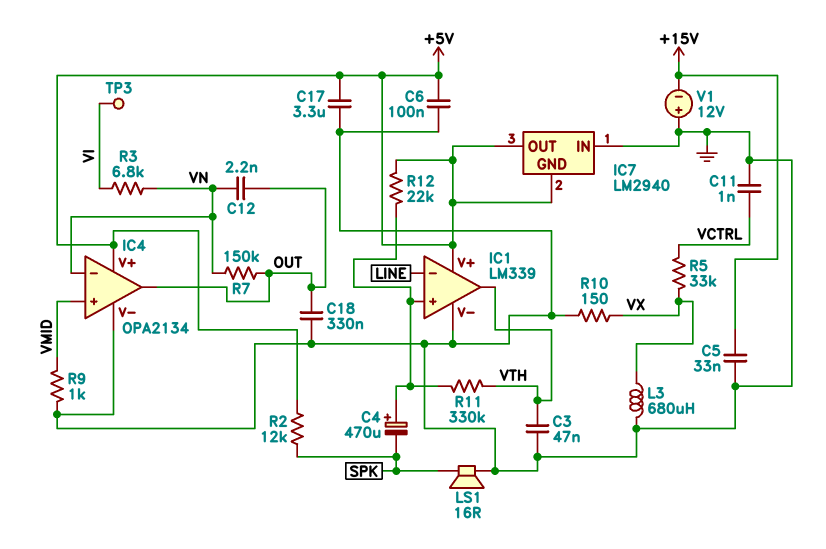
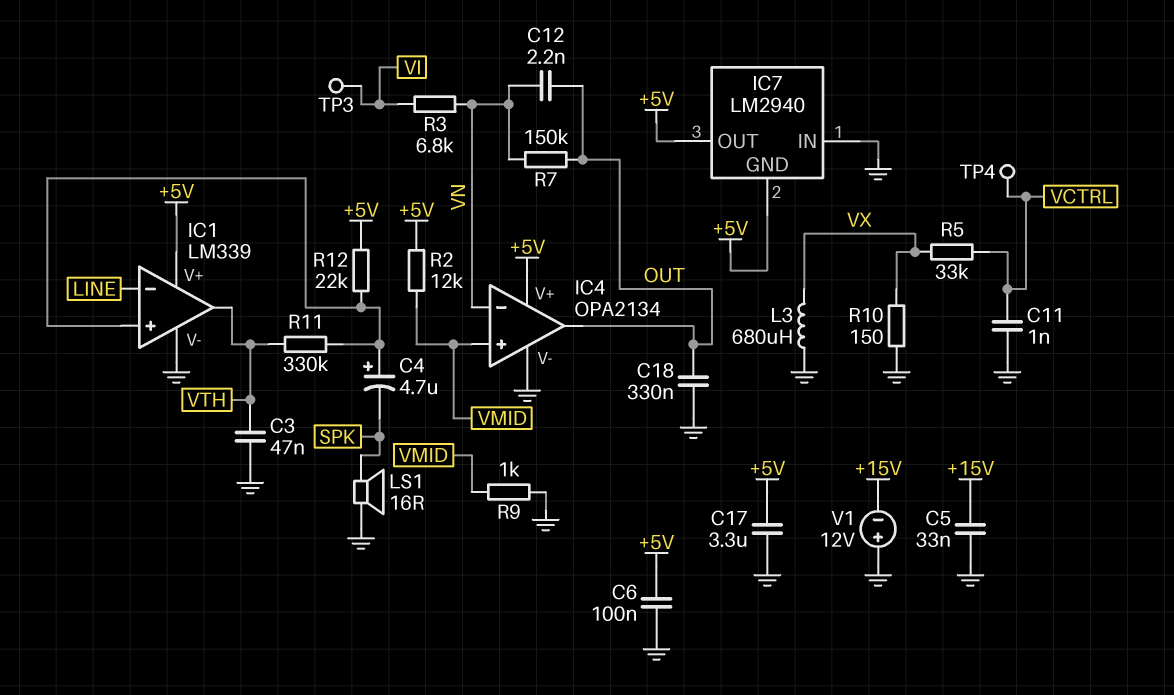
C4: 470uF (plus IC1/in+, minus SPK) -> 4.7uF (plus IC1/in+, minus SPK)
R2: 12k (+5V, SPK) -> 12k (+5V, VMID)
TP4: none -> test point (VCTRL)

